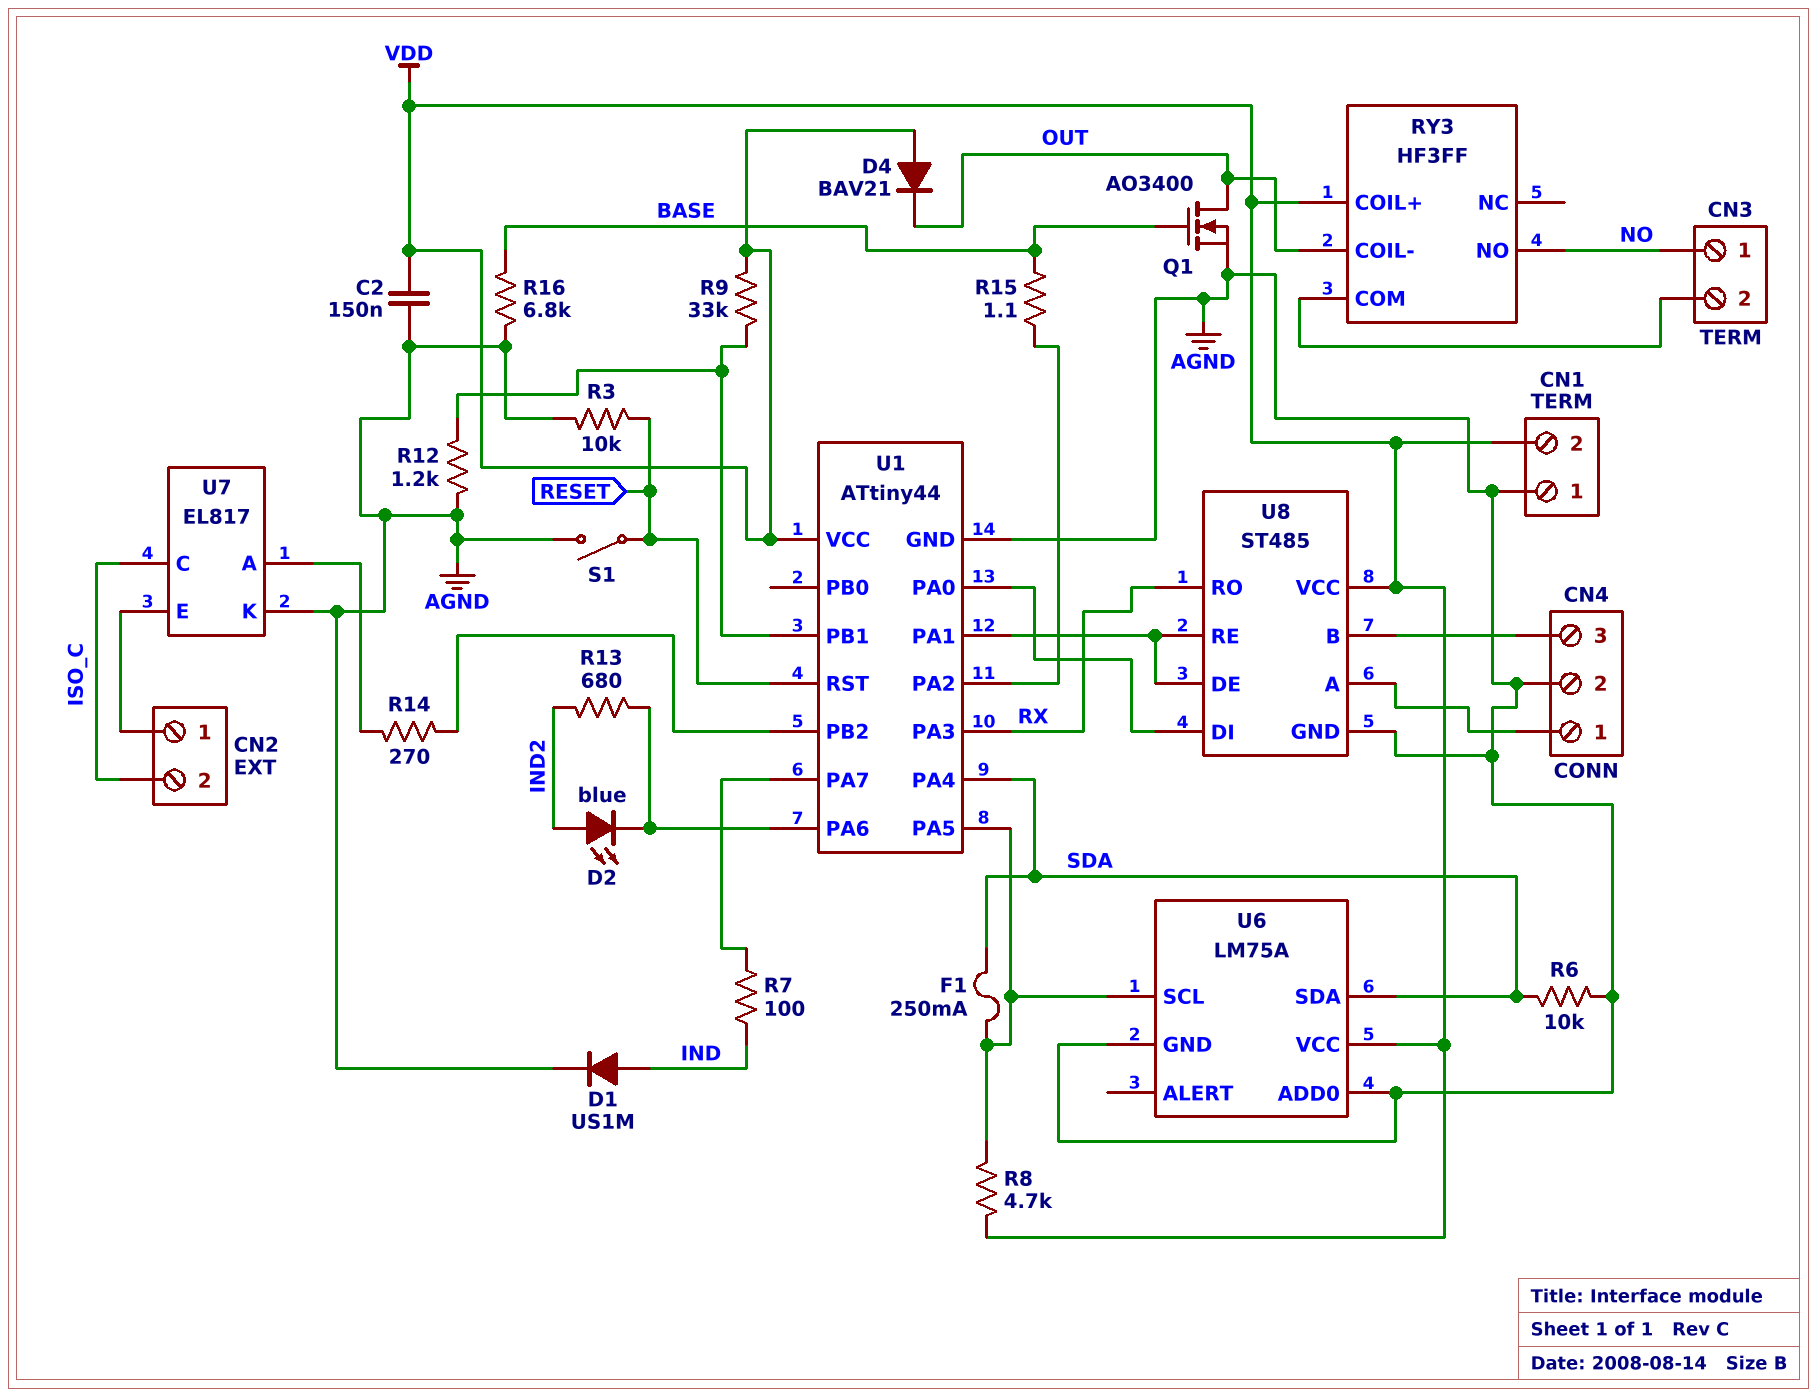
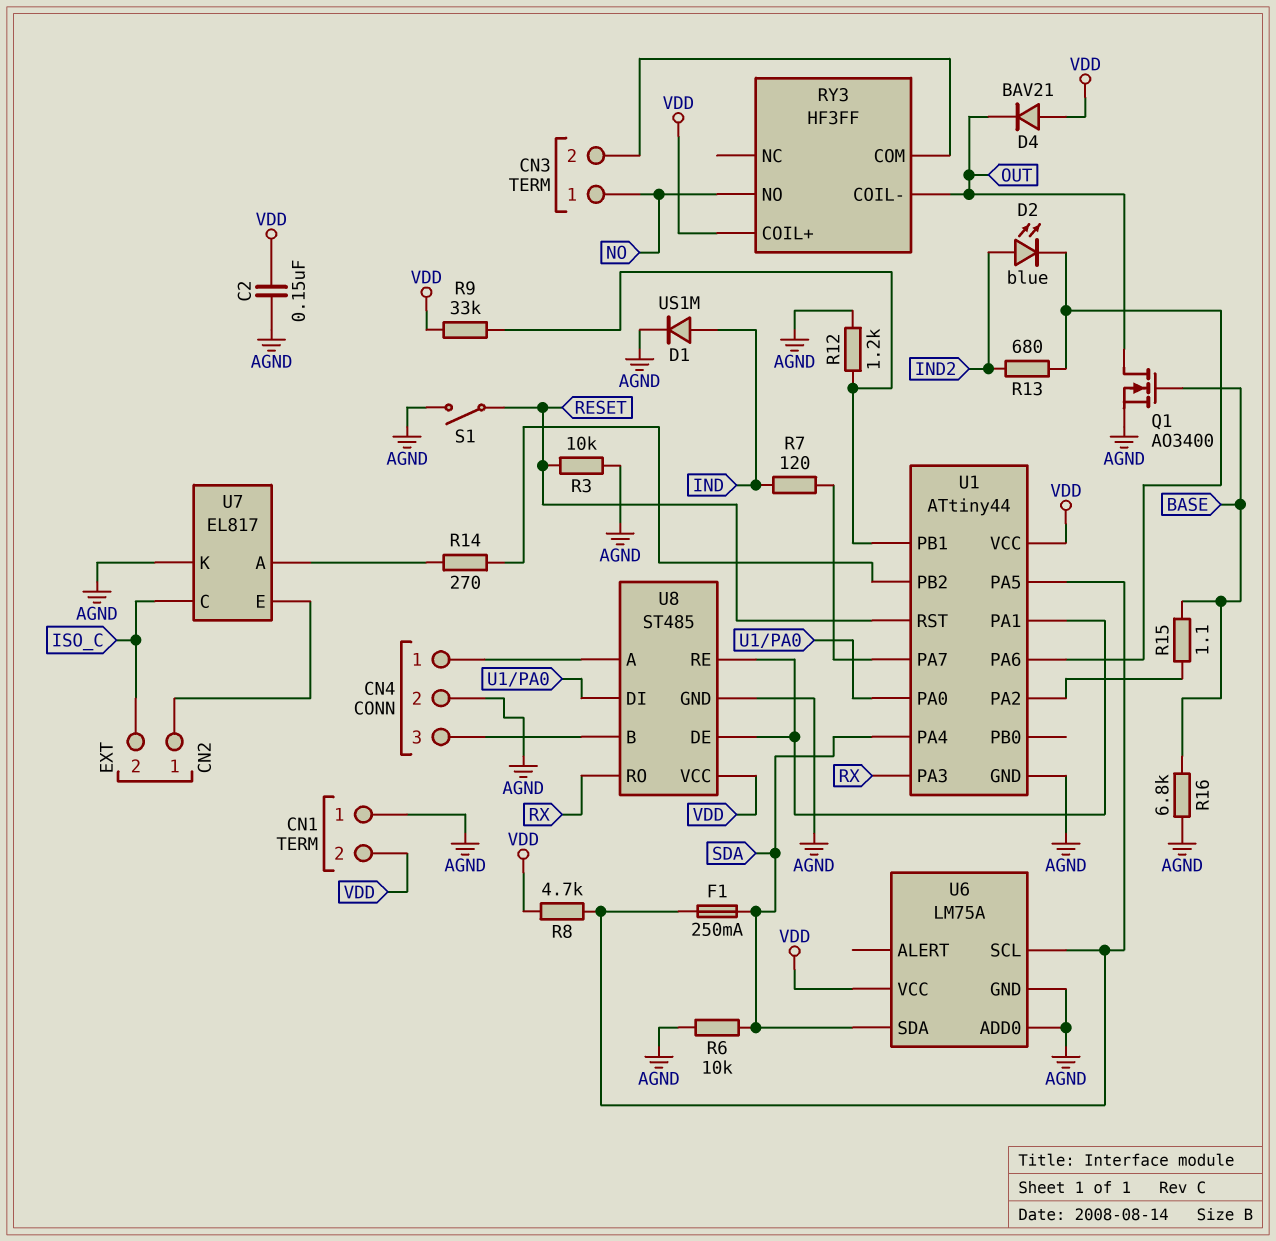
R7: 100 (IND, U1/PA7) -> 120 (IND, U1/PA7)

